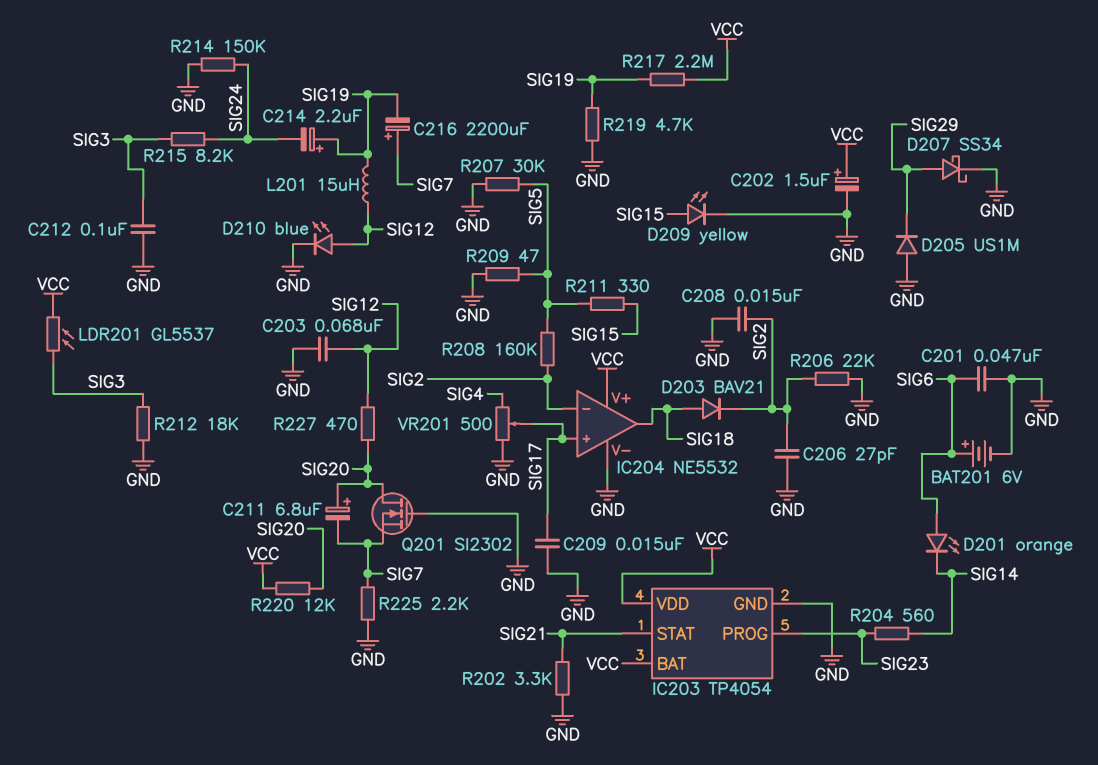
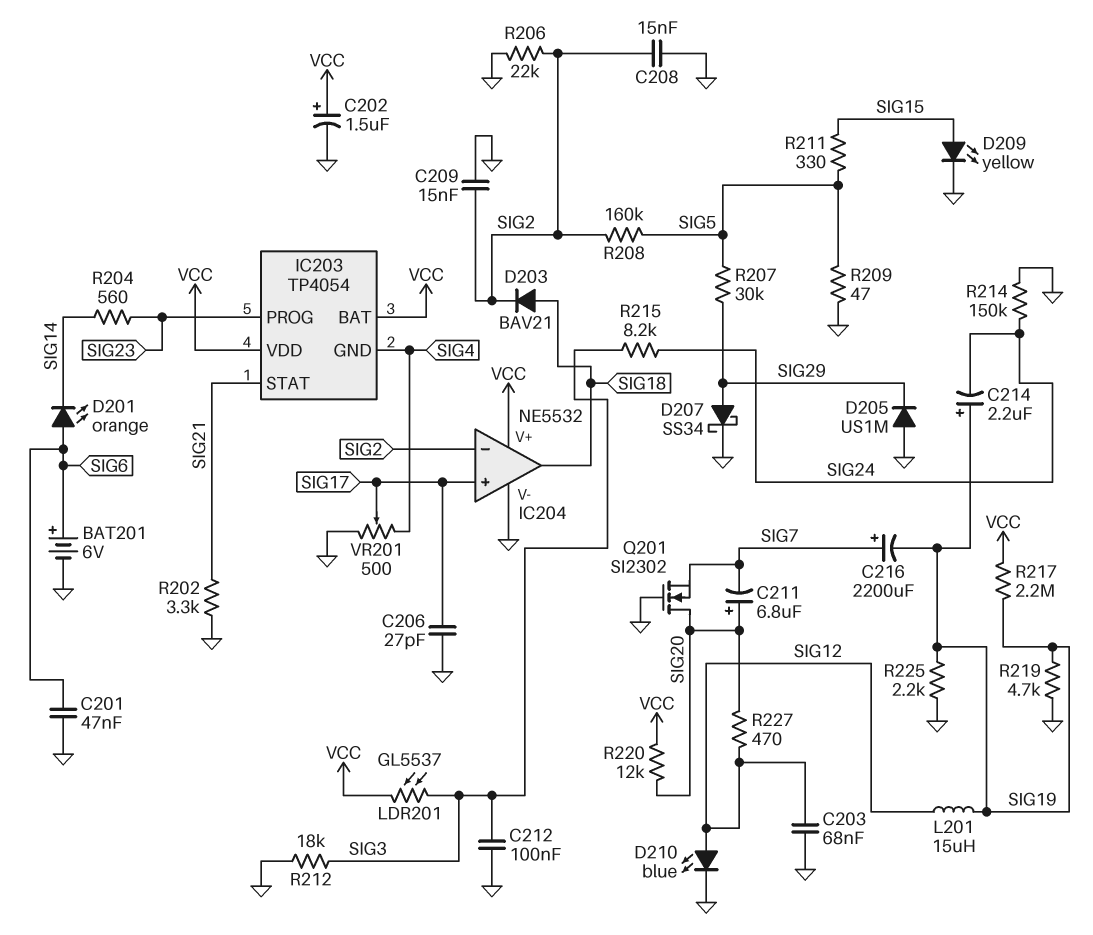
C206: 27pF (GND, SIG2) -> 27pF (GND, SIG17)
C209: 15nF (GND, SIG17) -> 15nF (GND, SIG2)
IC203 pin GND: GND -> SIG4
R207: 30k (GND, SIG5) -> 30k (SIG5, SIG29)
R225: 2.2k (GND, SIG7) -> 2.2k (GND, SIG19)

